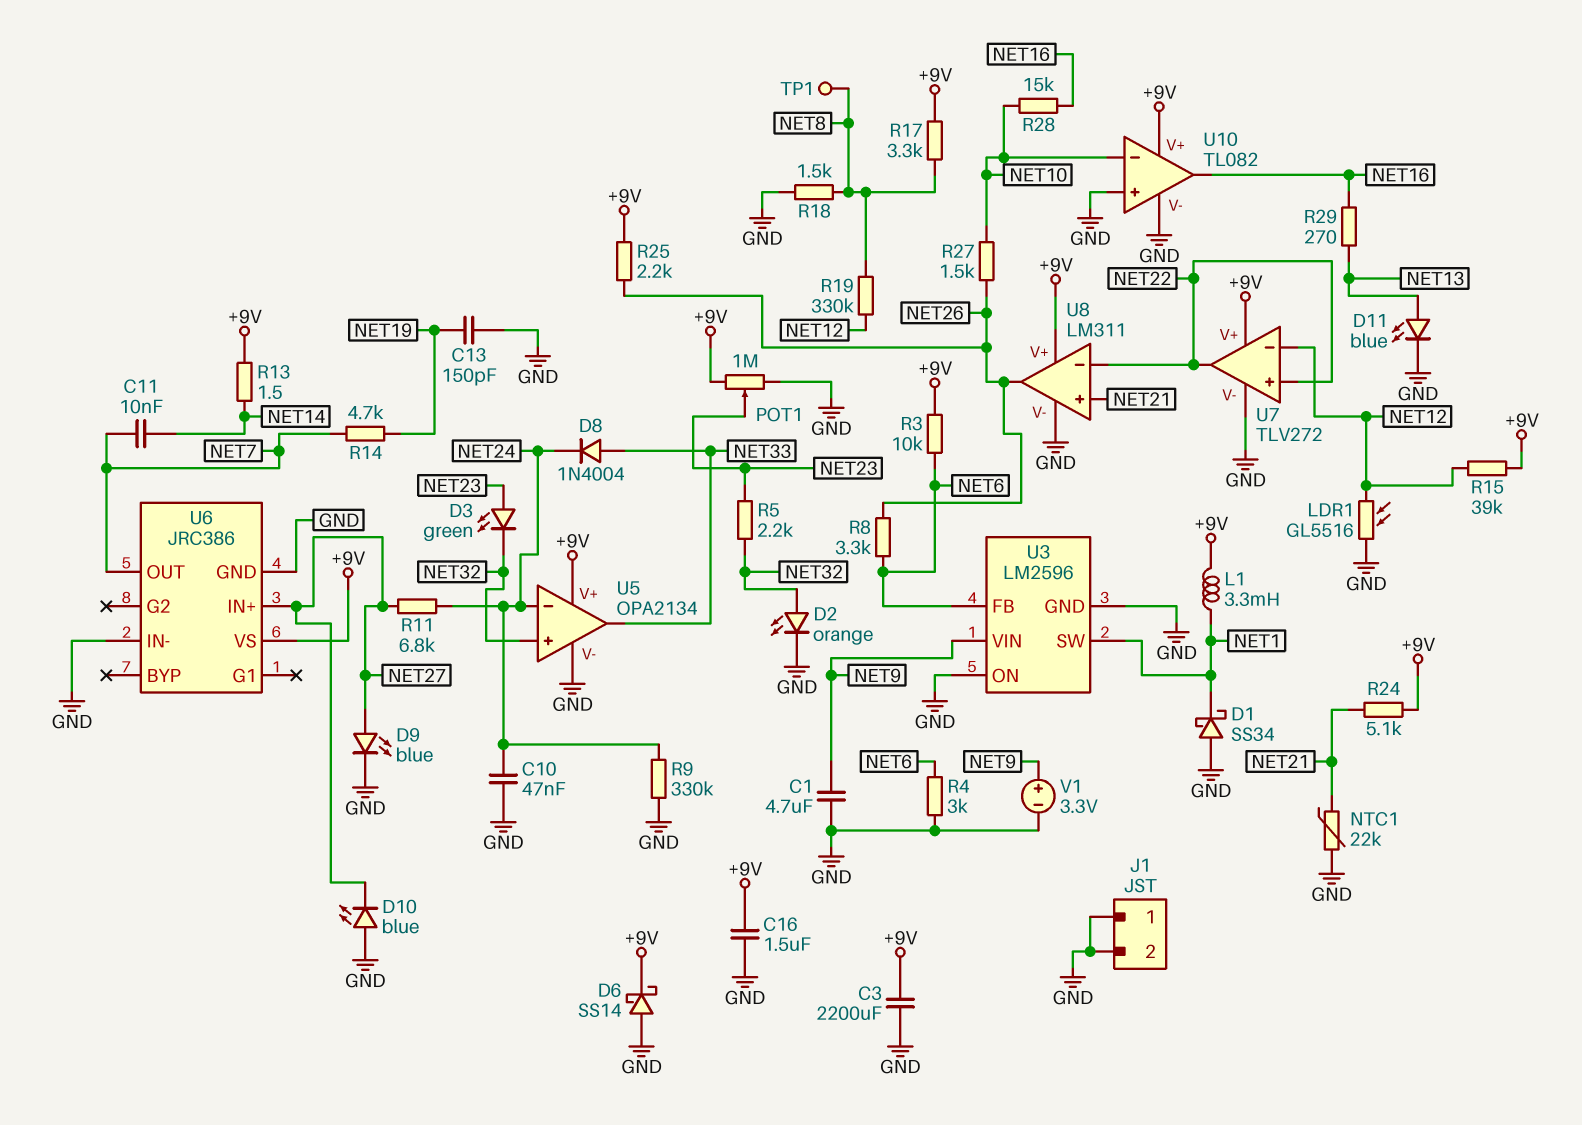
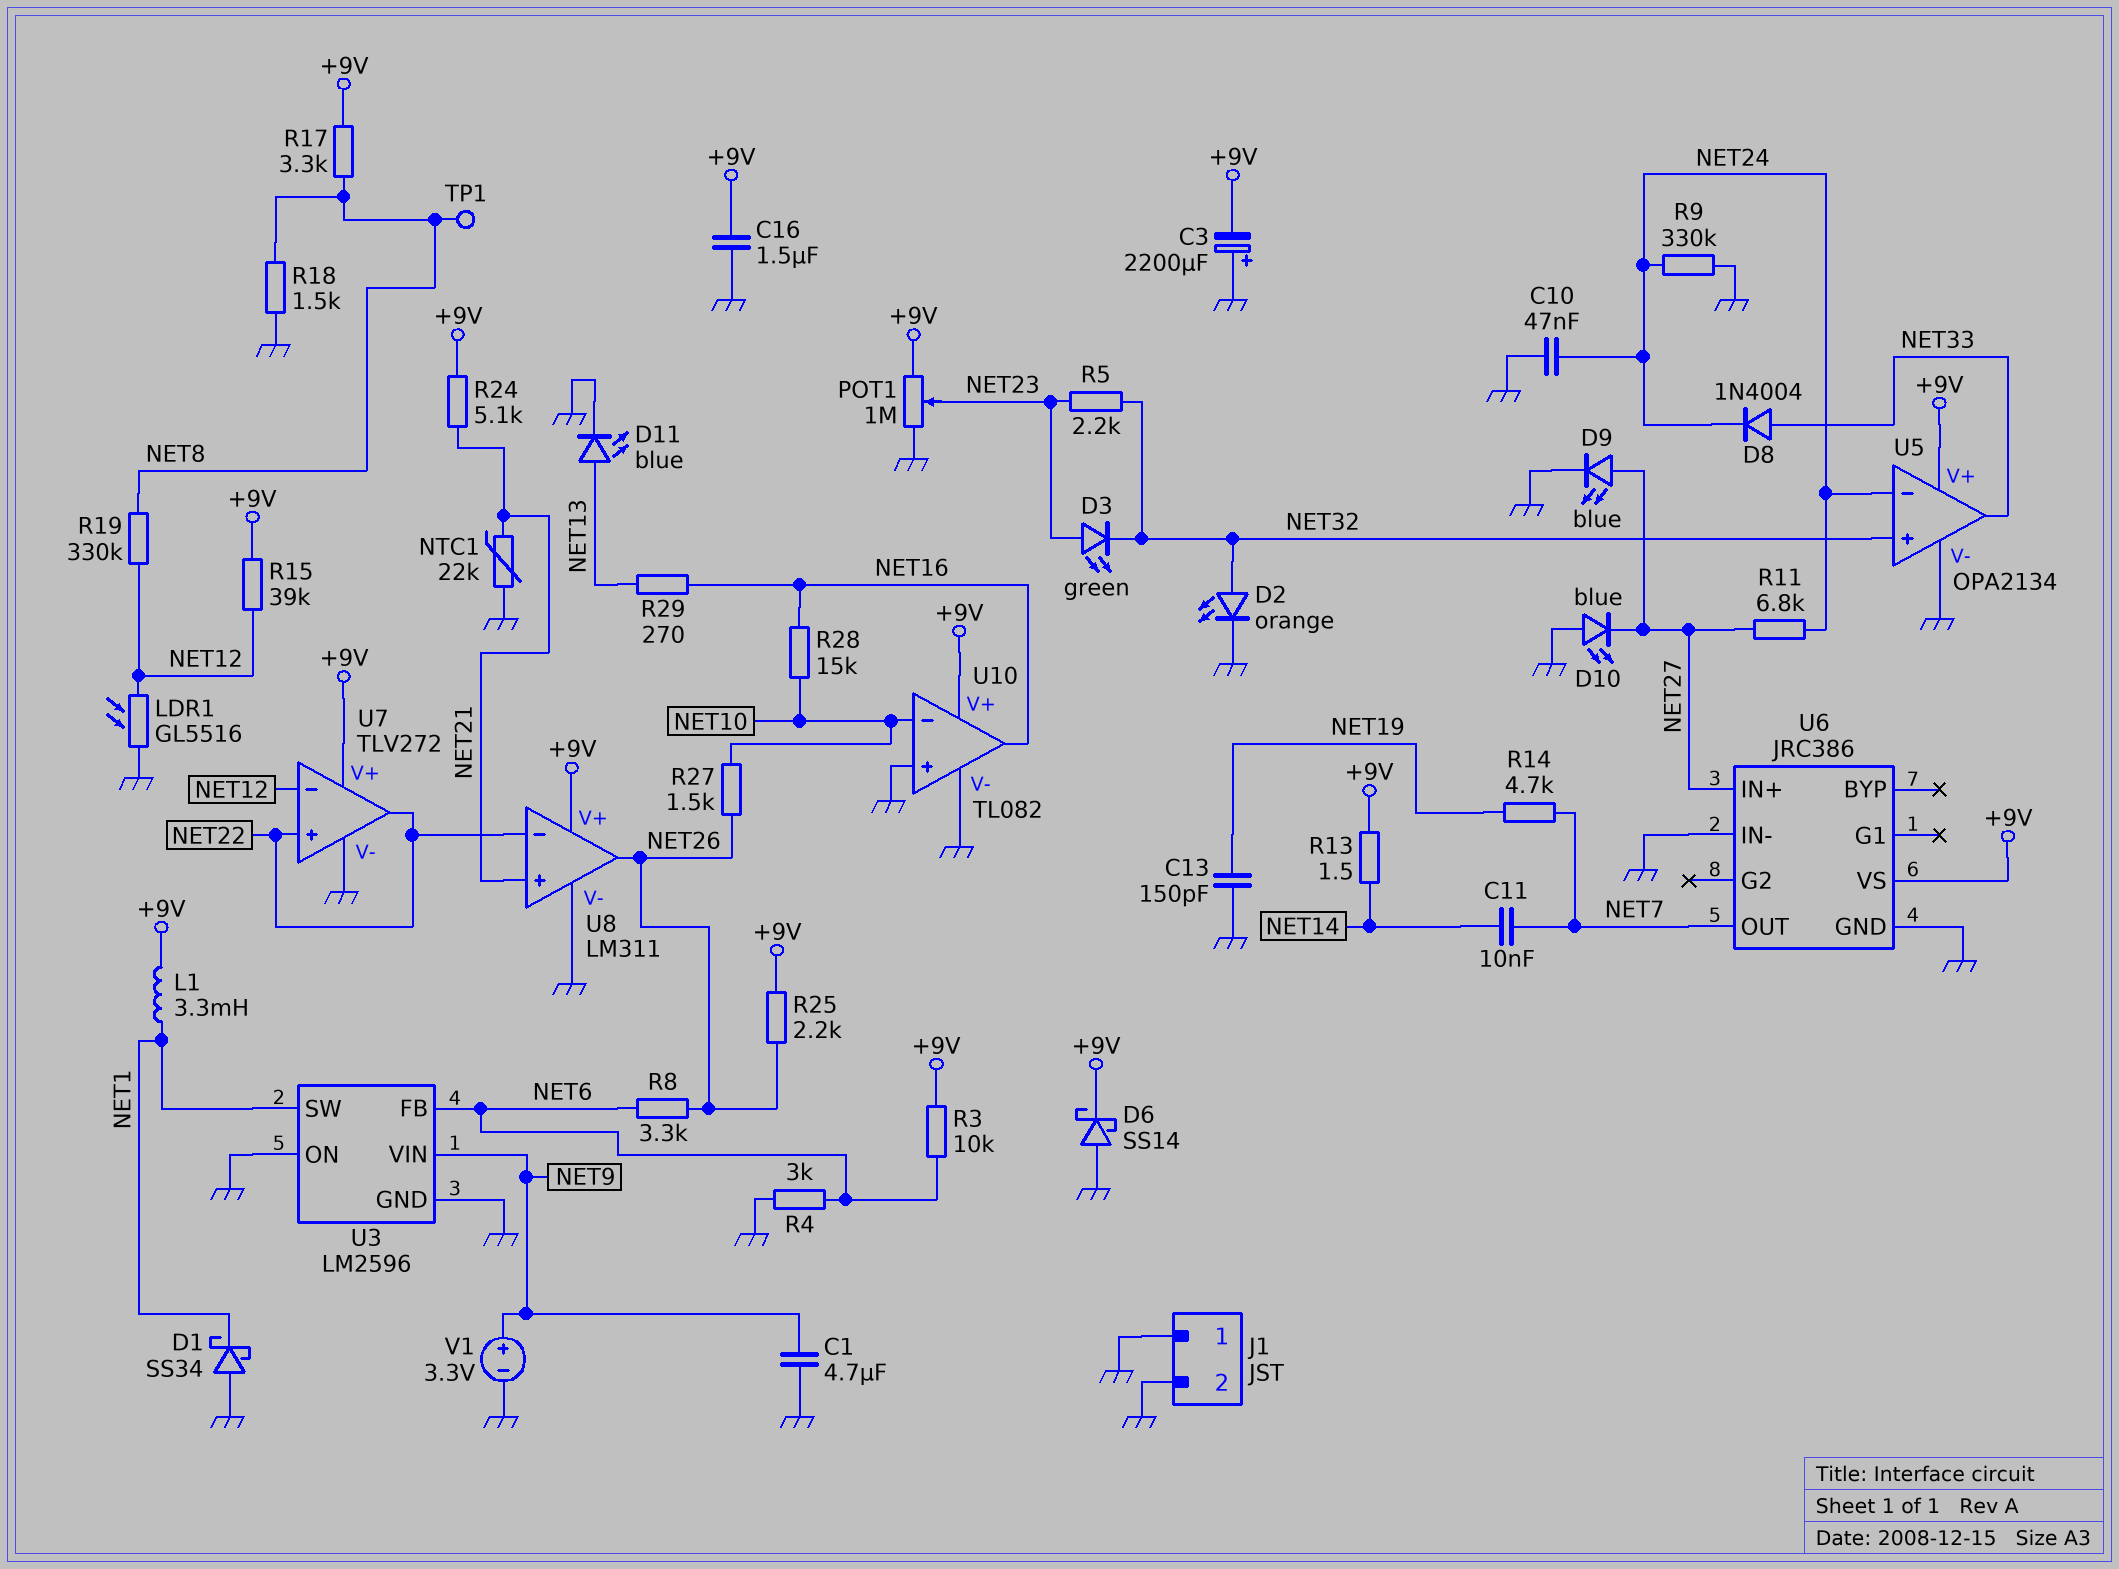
C3: 2200uF (+9V, GND) -> 2200uF (plus GND, minus +9V)

